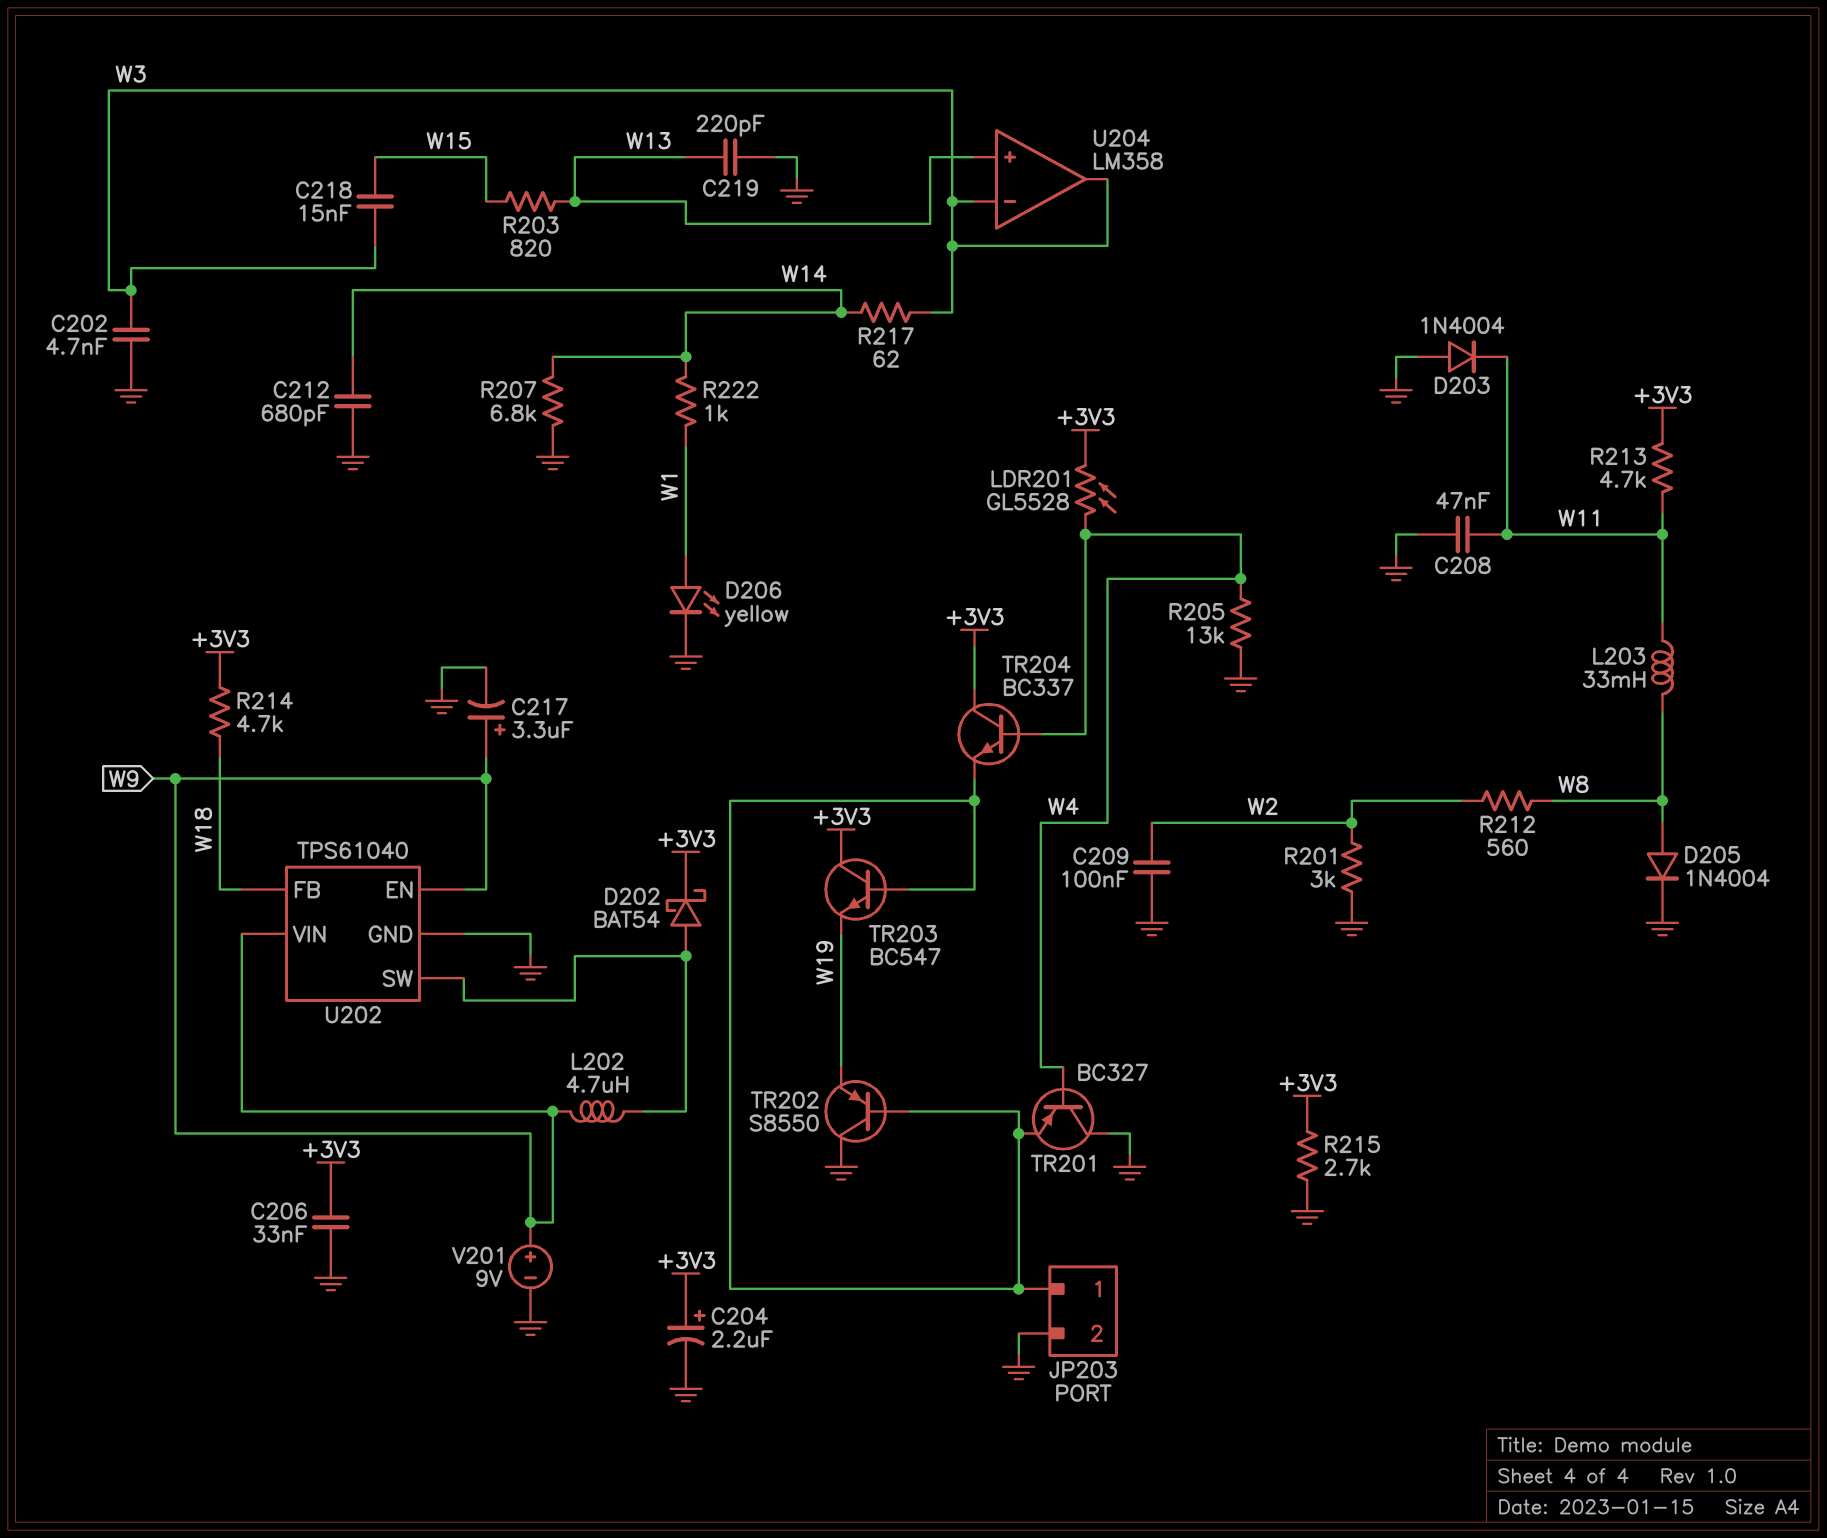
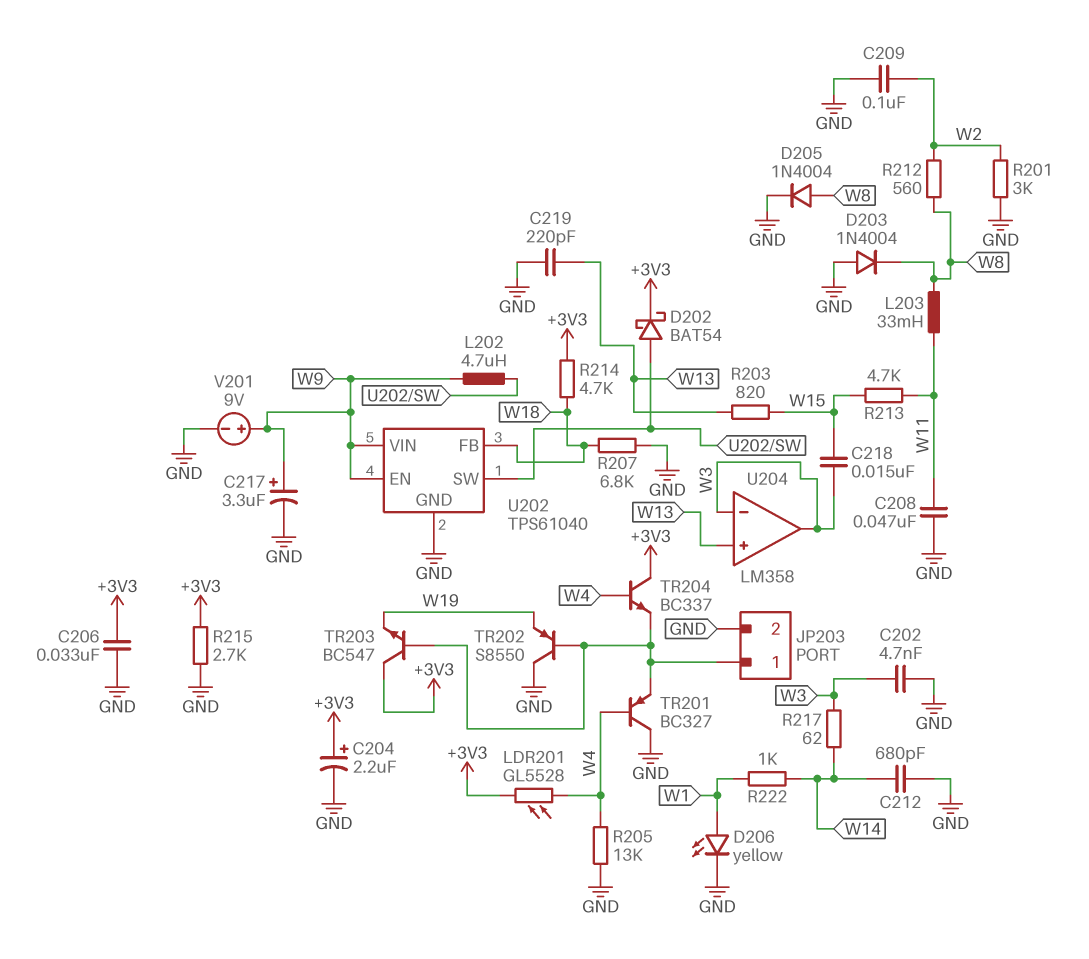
D203: diode 1N4004 (A GND, K W11) -> diode 1N4004 (A GND, K W8)
R207: 6.8k (GND, W14) -> 6.8k (GND, W18)
R213: 4.7k (+3V3, W11) -> 4.7k (W11, W15)

